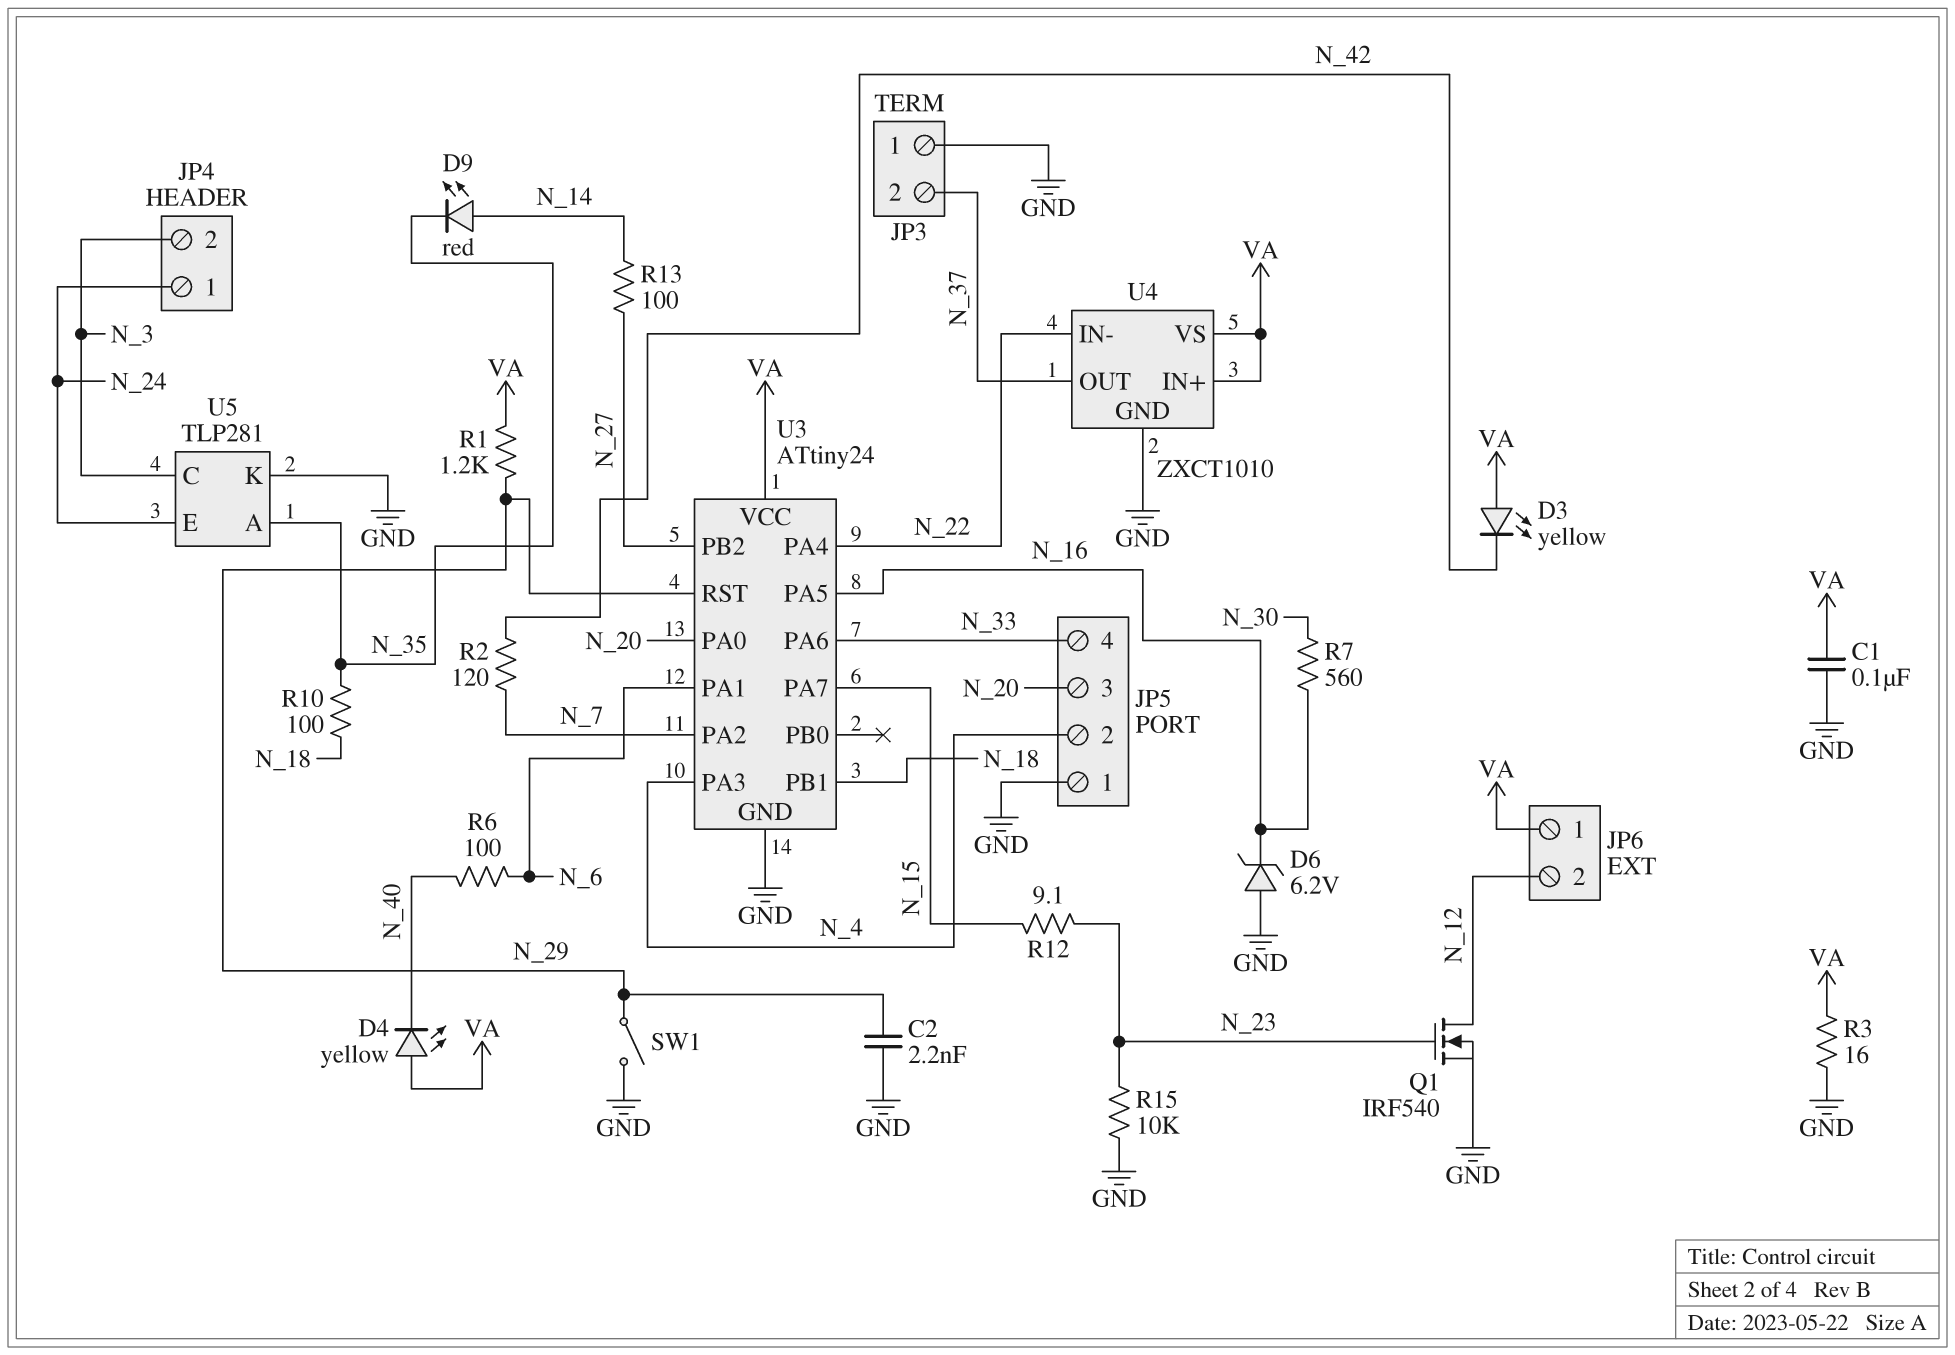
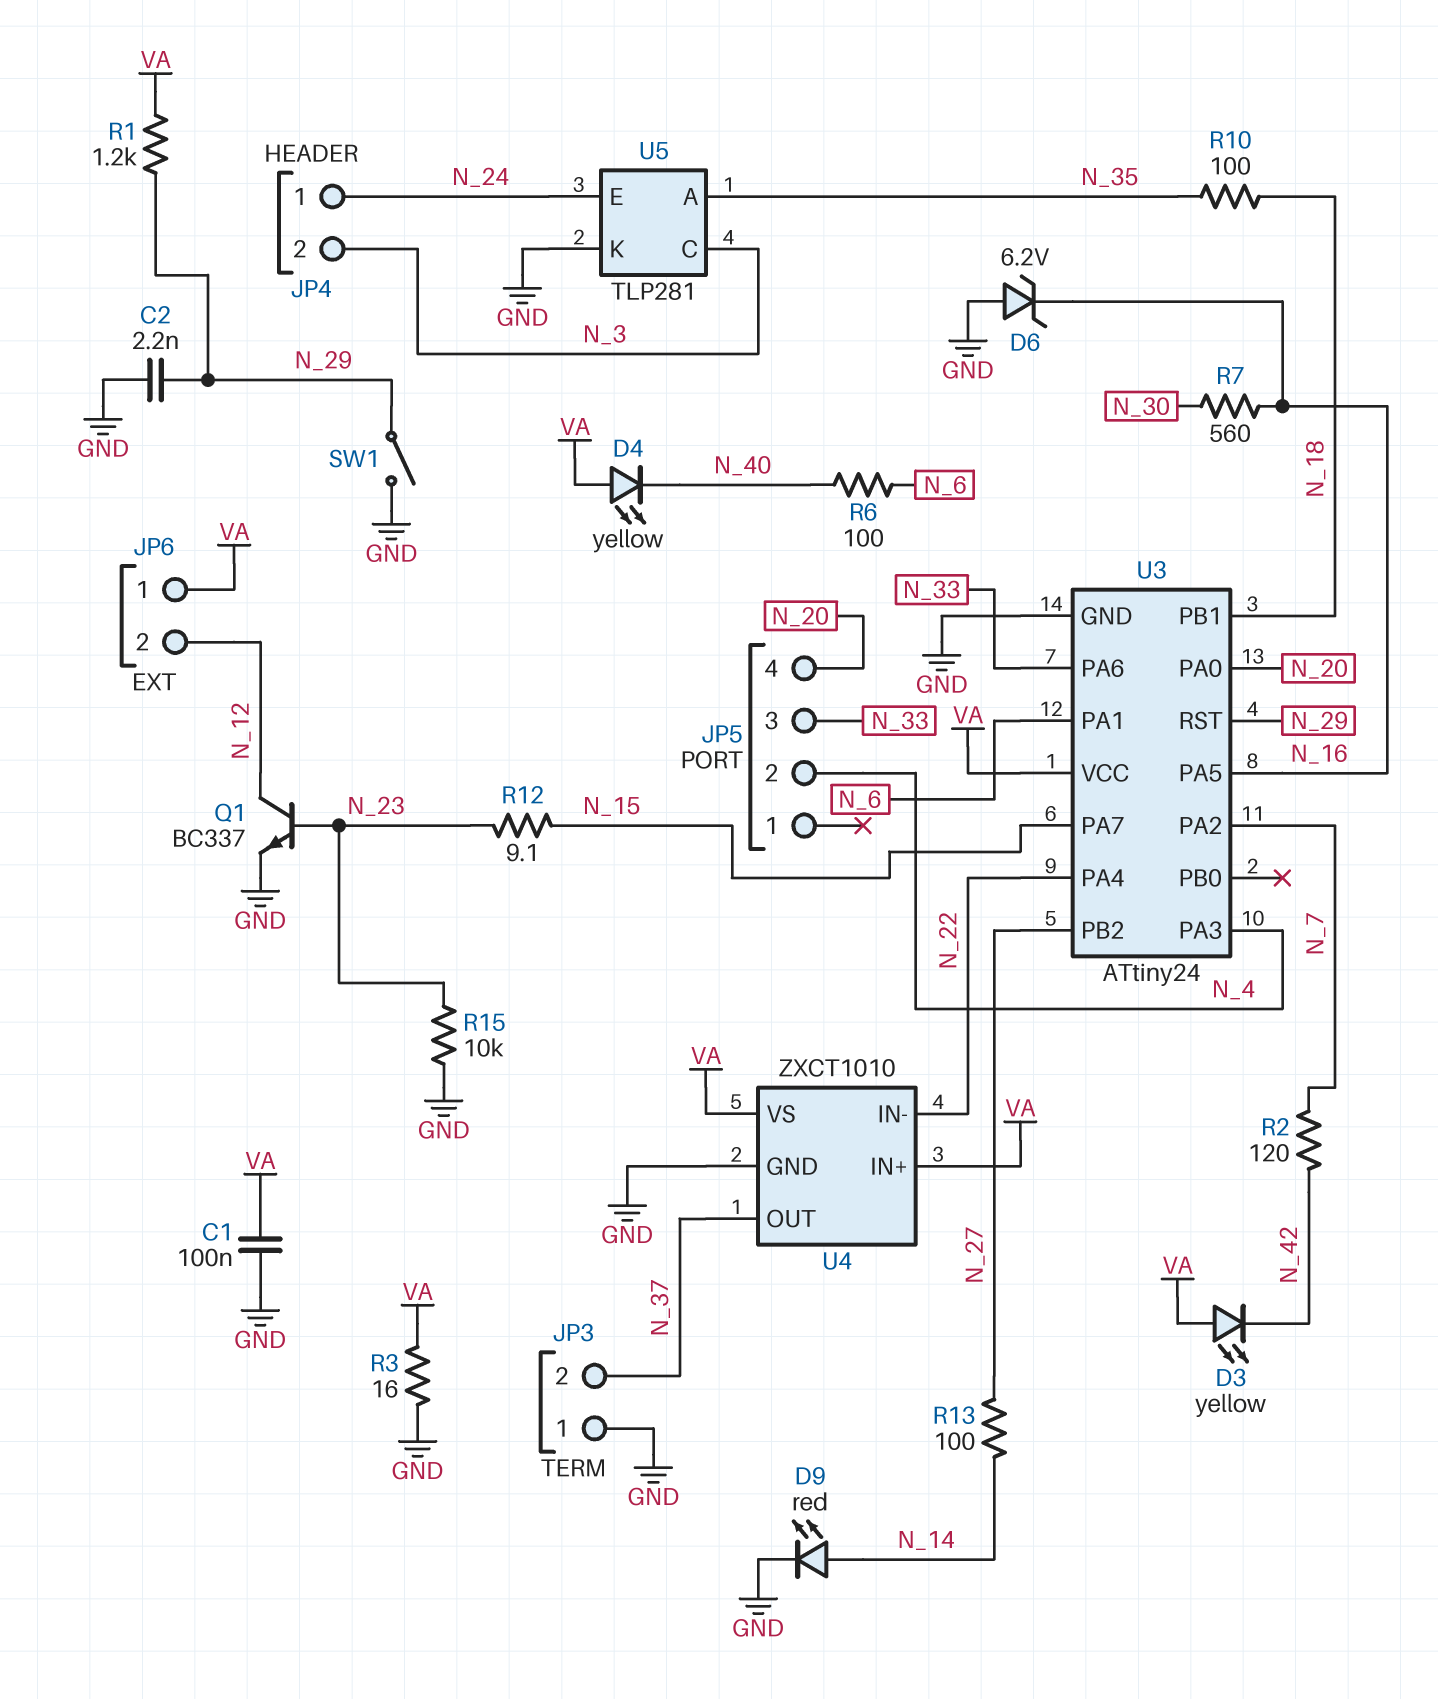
D9: LED red (A N_14, K N_35) -> LED red (A N_14, K GND)
JP5 pin 1: GND -> none
JP5 pin 3: N_20 -> N_33
JP5 pin 4: N_33 -> N_20
Q1: NMOS IRF540 (G N_23, D N_12, S GND) -> NPN BC337 (B N_23, C N_12, E GND)

